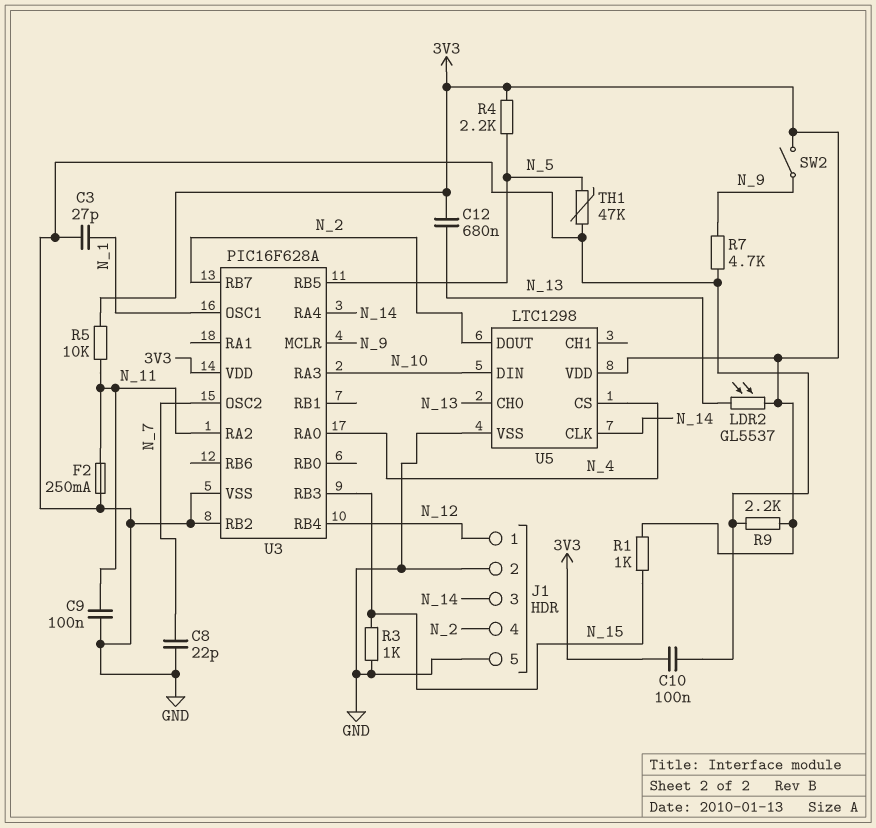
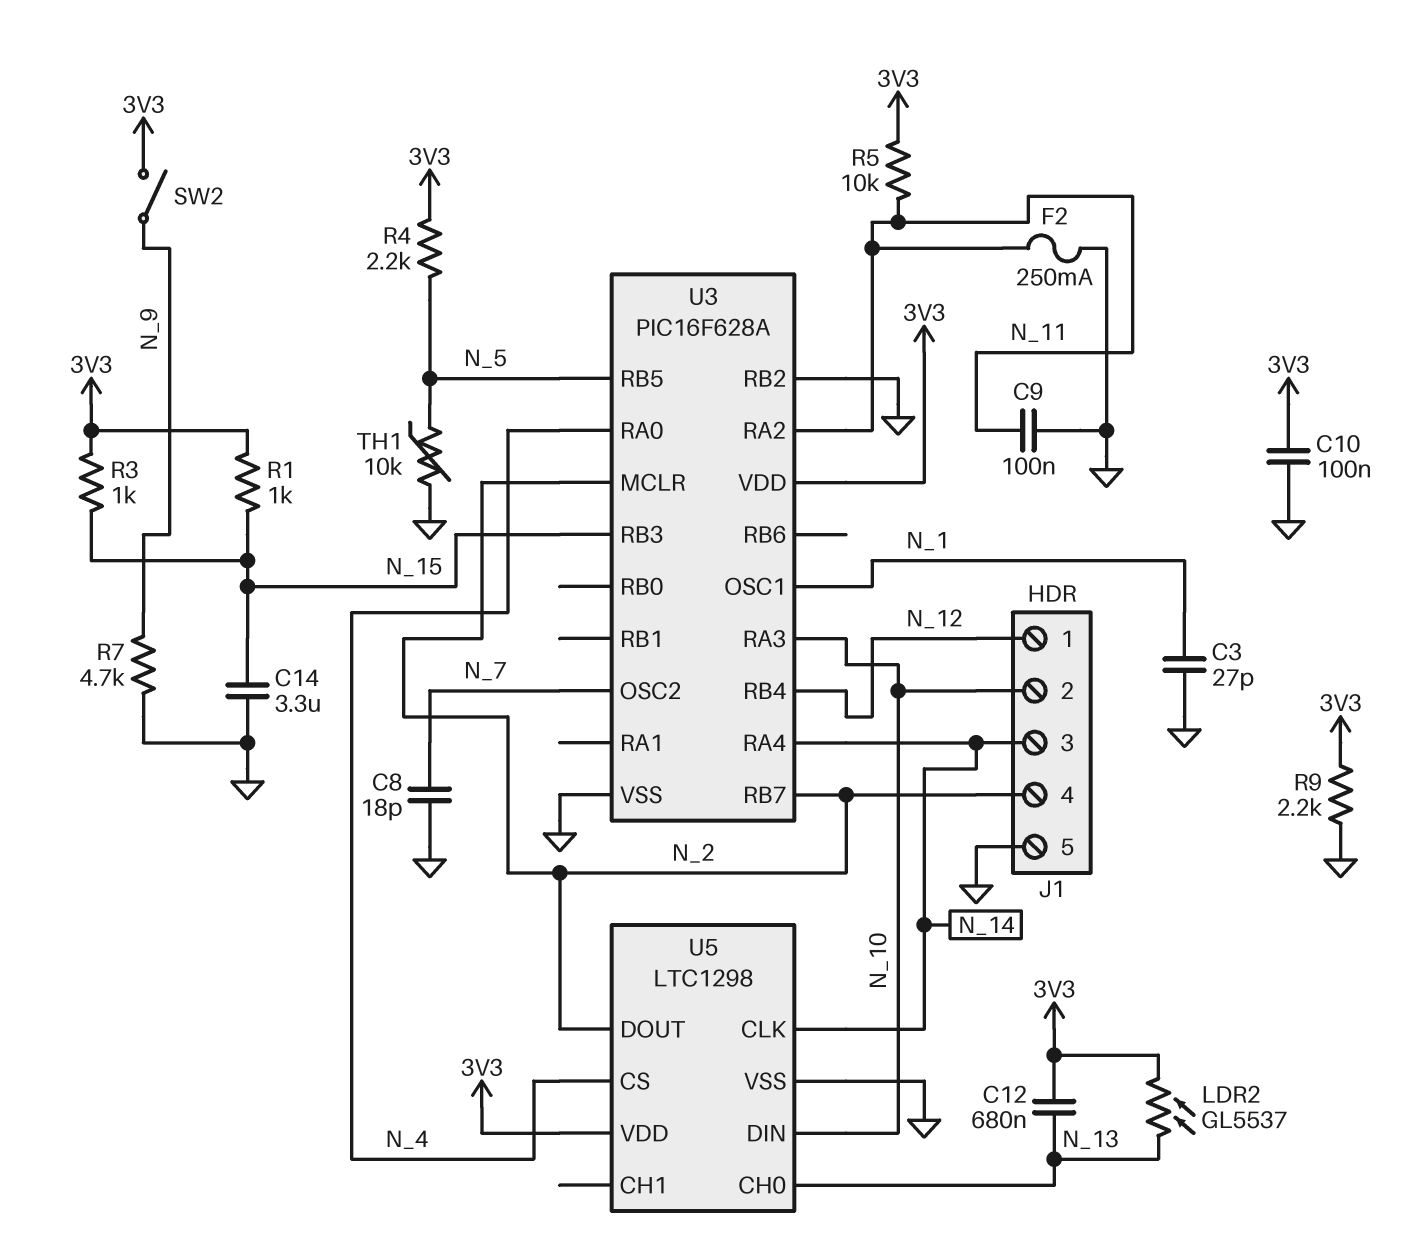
C8: 22pF (GND, N_7) -> 18pF (GND, N_7)
C14: none -> 3.3uF (GND, N_15)
J1 pin 2: GND -> N_10
R3: 1k (GND, N_15) -> 1k (3V3, N_15)
TH1: 47k (GND, N_5) -> 10k (GND, N_5)
U3 pin MCLR: N_9 -> N_2

